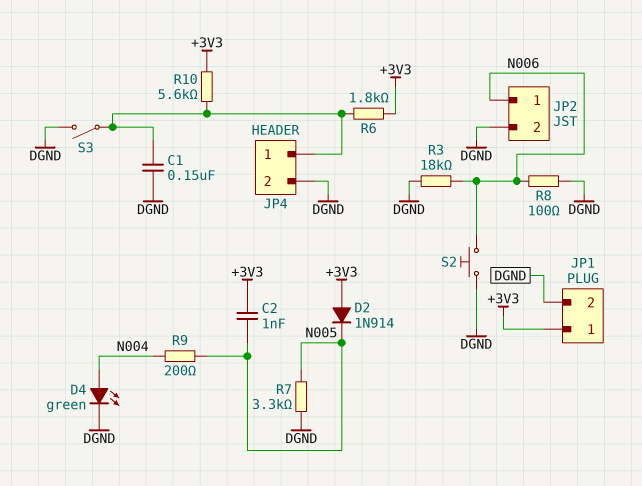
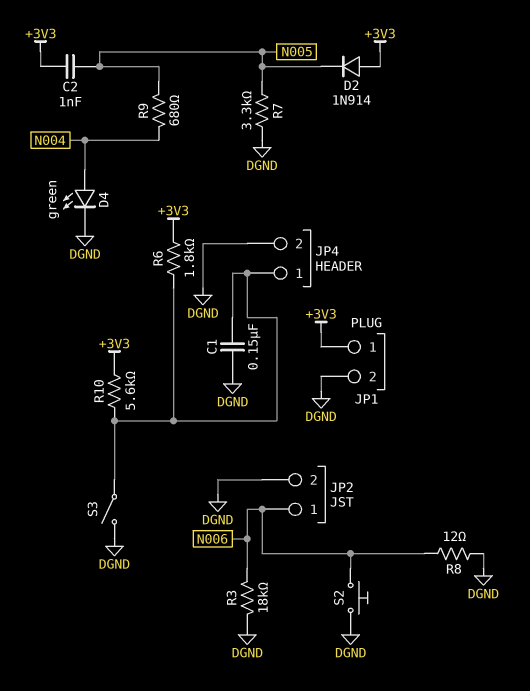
R8: 100 (DGND, N006) -> 12 (DGND, N006)
R9: 200 (N004, N005) -> 680 (N004, N005)

